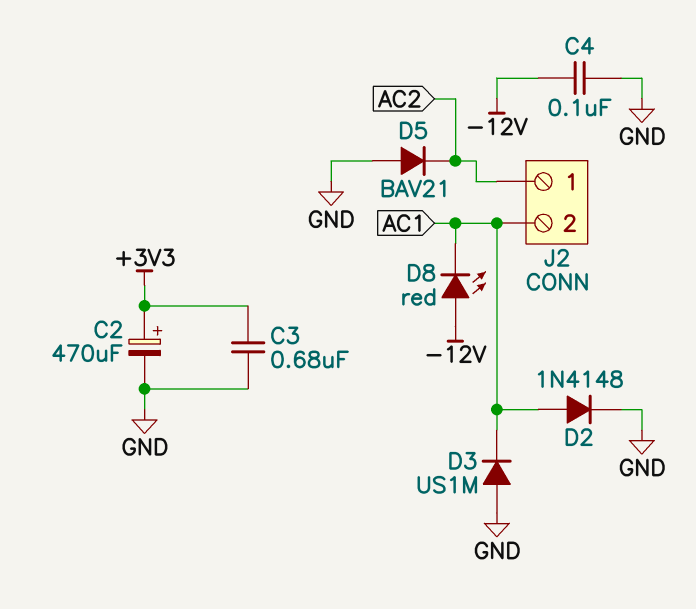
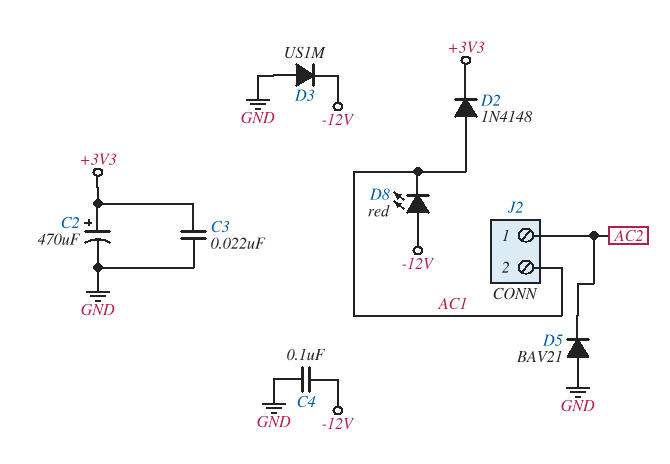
C3: 680nF (+3V3, GND) -> 22nF (+3V3, GND)
D2: diode 1N4148 (A AC1, K GND) -> diode 1N4148 (A AC1, K +3V3)
D3: diode US1M (A GND, K AC1) -> diode US1M (A GND, K -12V)

